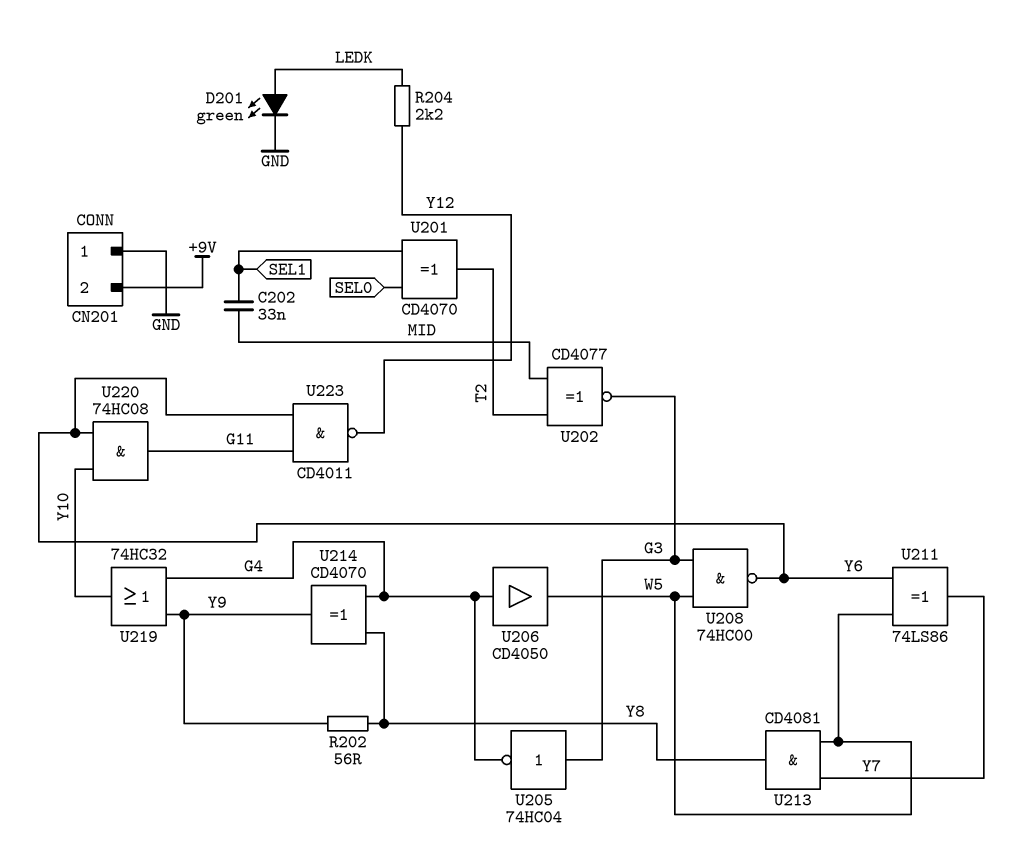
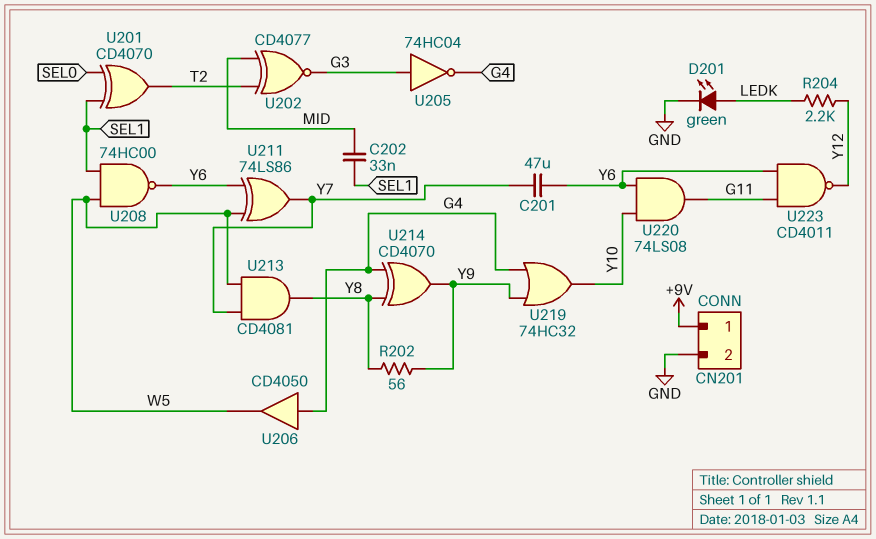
C201: none -> 47uF (Y6, Y7)
CN201 pin 1: GND -> +9V
CN201 pin 2: +9V -> GND
U208: NAND 74HC00 (in G3, in W5, out Y6) -> NAND 74HC00 (in SEL1, in W5, out Y6)
U220: AND 74HC08 (in Y6, in Y10, out G11) -> AND 74LS08 (in Y6, in Y10, out G11)

